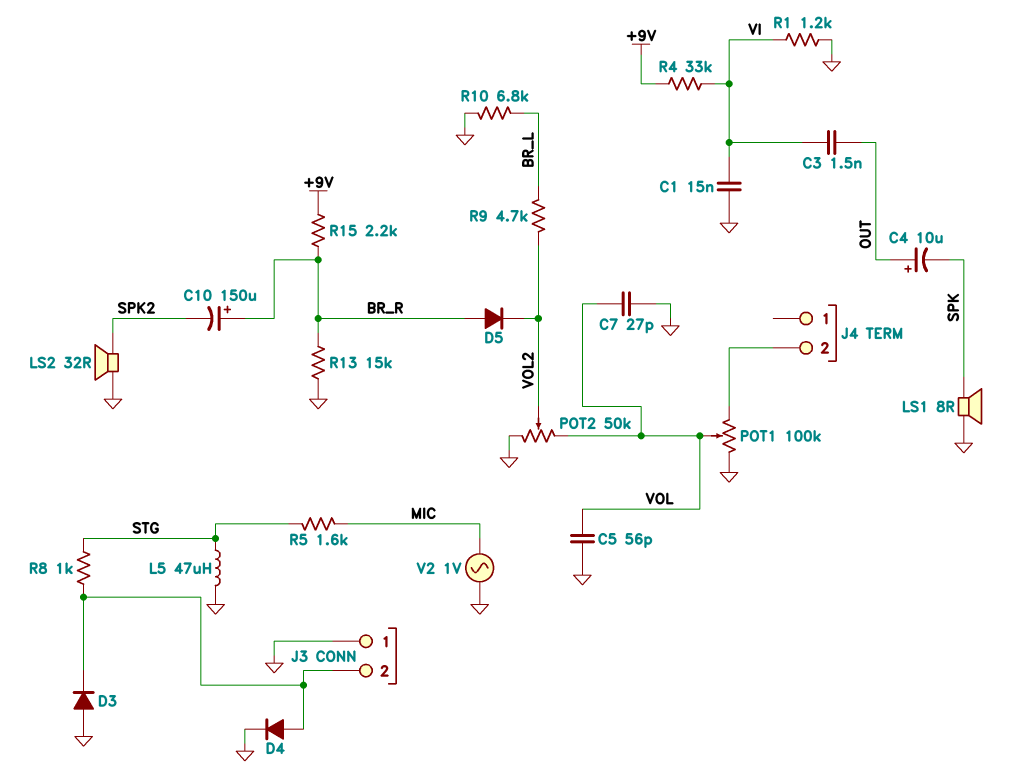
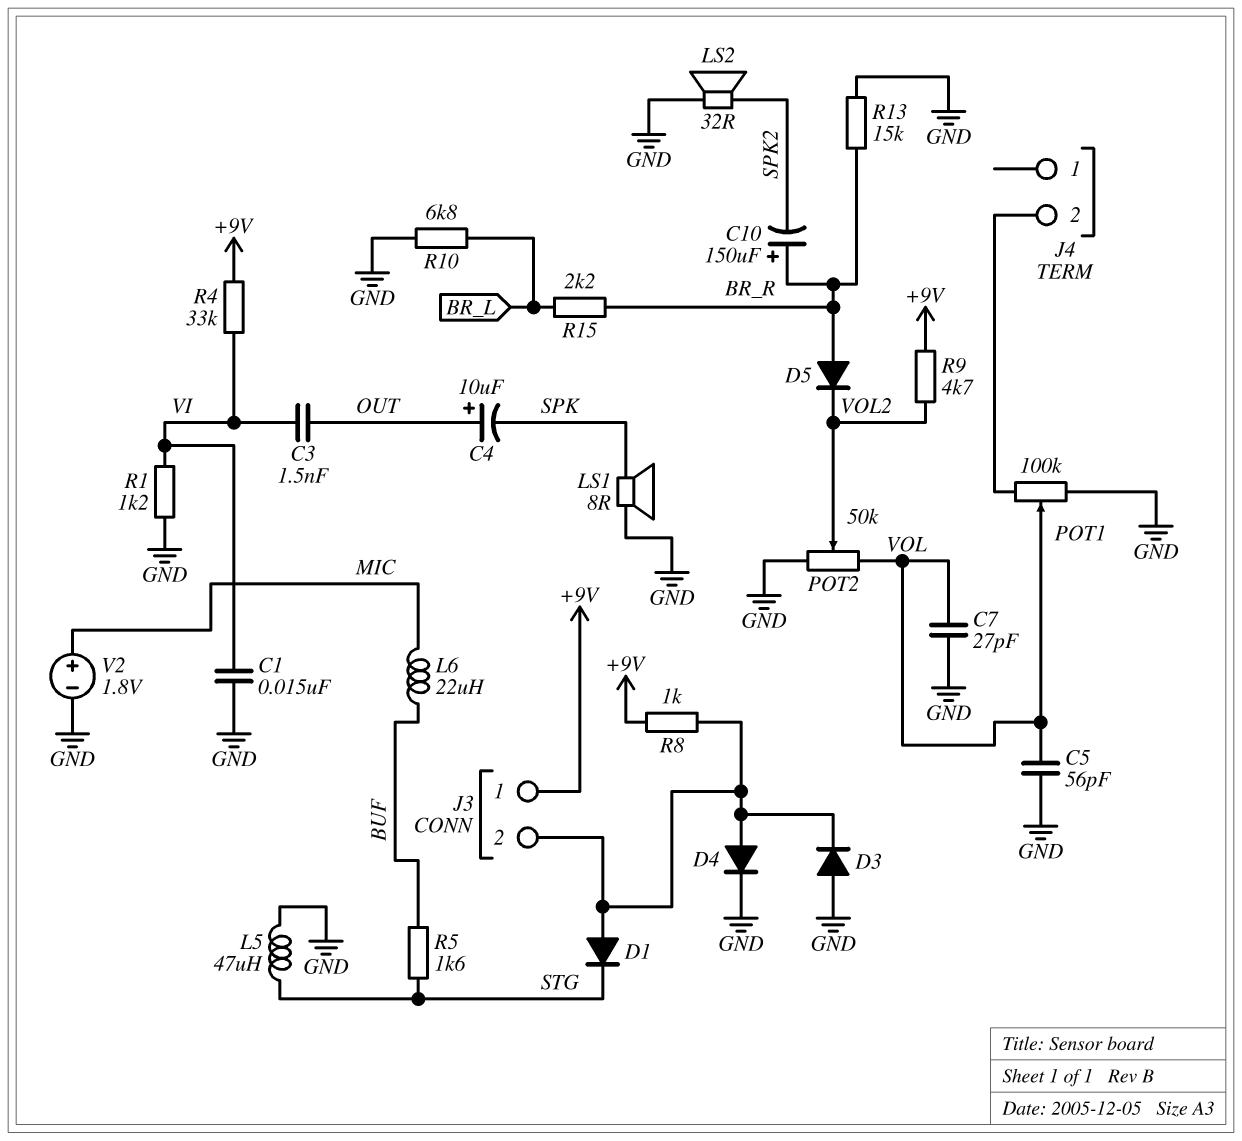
D1: none -> diode (A J3/2, K STG)
J3 pin 1: GND -> +9V
L6: none -> 22uH (BUF, MIC)
R5: 1.6k (MIC, STG) -> 1.6k (BUF, STG)
R8: 1k (J3/2, STG) -> 1k (+9V, J3/2)
R9: 4.7k (BR_L, VOL2) -> 4.7k (+9V, VOL2)
R15: 2.2k (+9V, BR_R) -> 2.2k (BR_L, BR_R)
V2: AC 1V (GND, MIC) -> 1.8V (plus MIC, minus GND)

